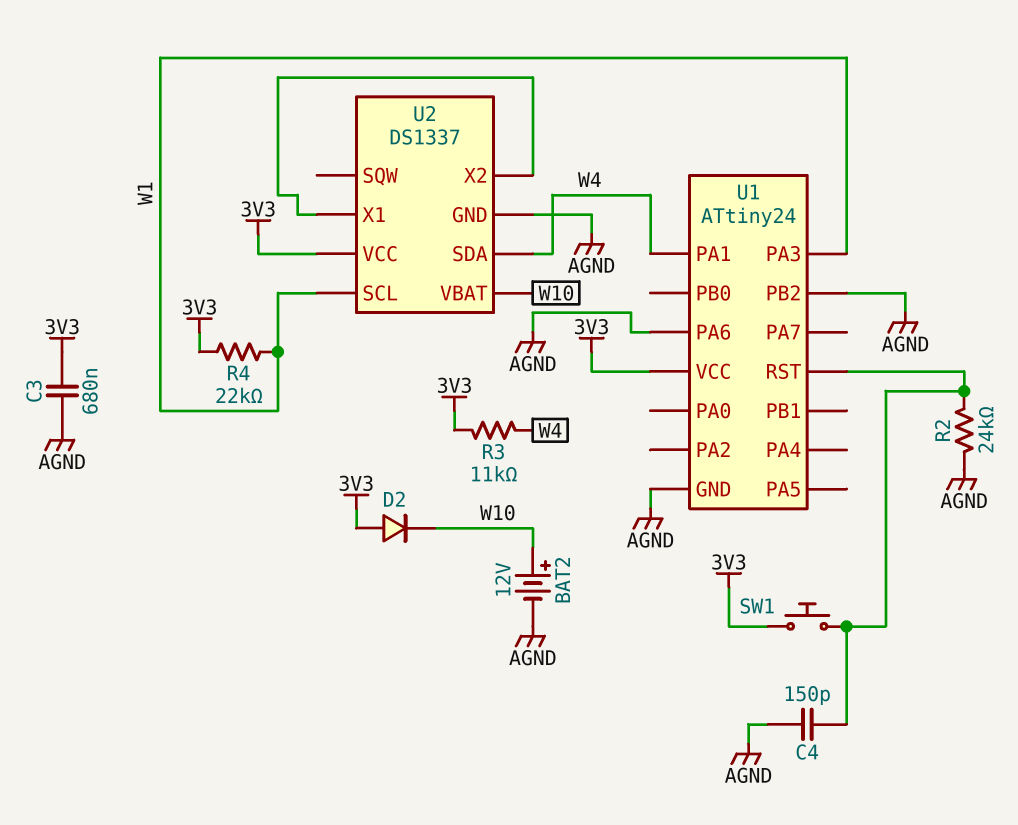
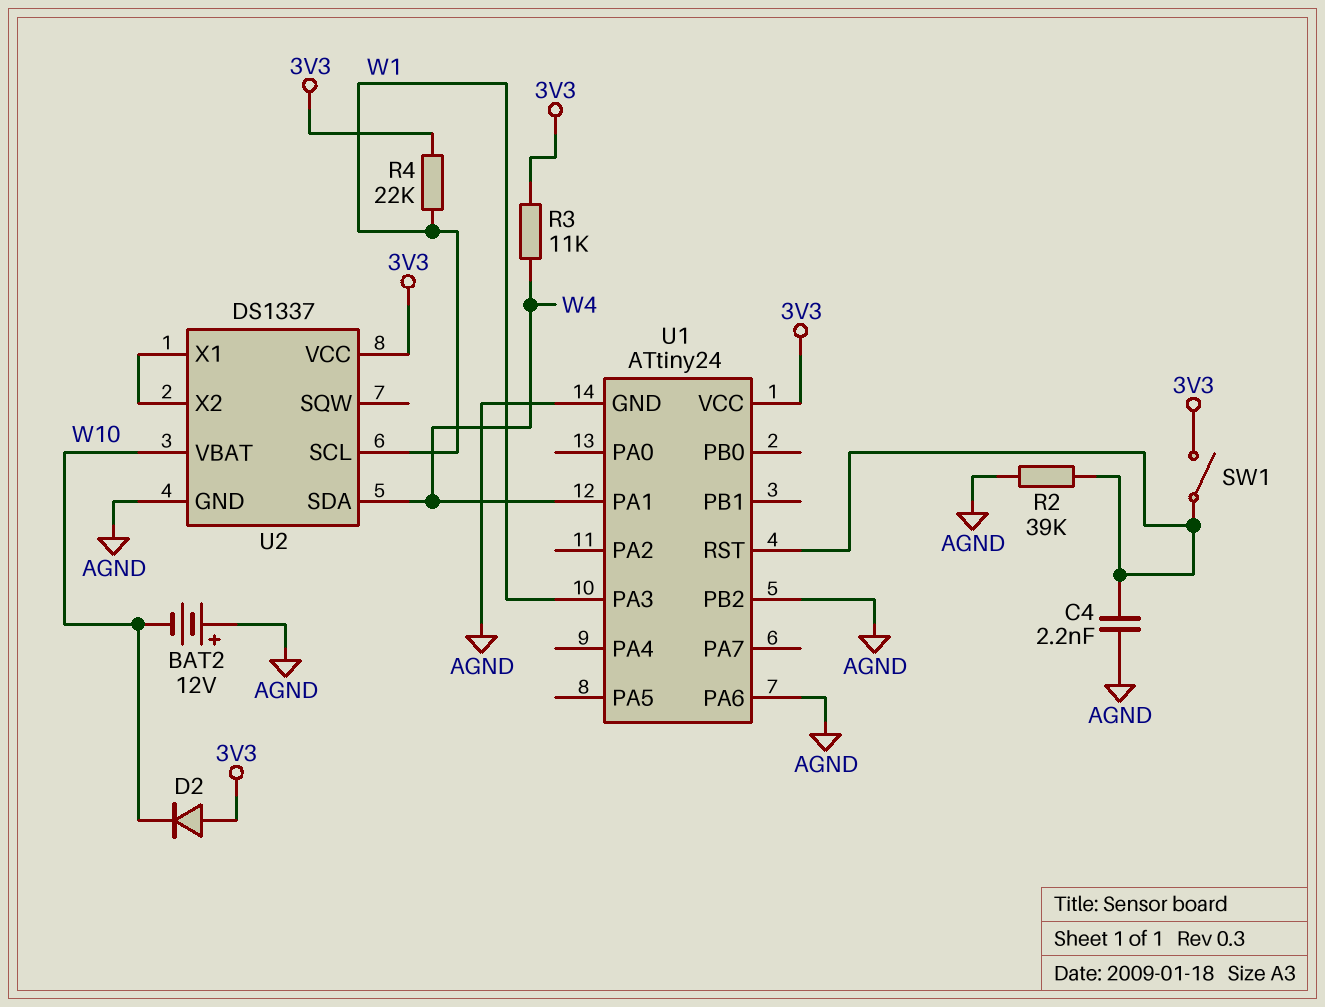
BAT2: 12V (plus W10, minus AGND) -> 12V (plus AGND, minus W10)
C3: 680nF (3V3, AGND) -> none
C4: 150pF (AGND, U1/RST) -> 2.2nF (AGND, U1/RST)
R2: 24k (AGND, U1/RST) -> 39k (AGND, U1/RST)
SW1: button (3V3, U1/RST) -> switch (3V3, U1/RST)

